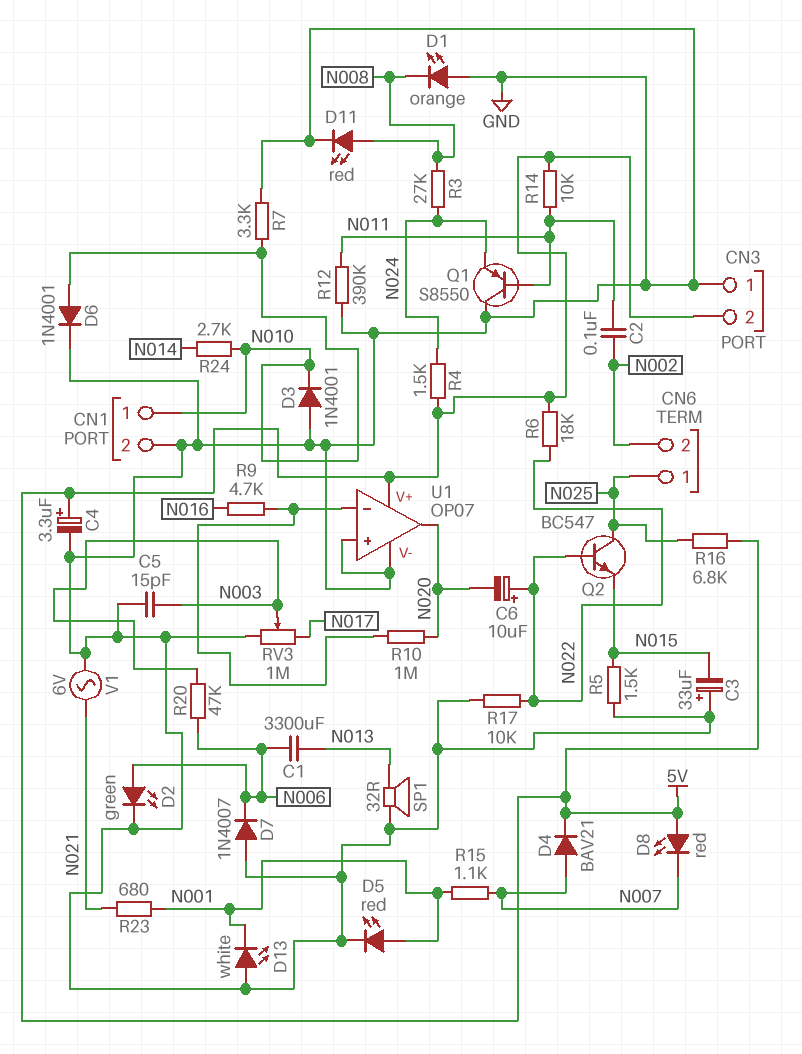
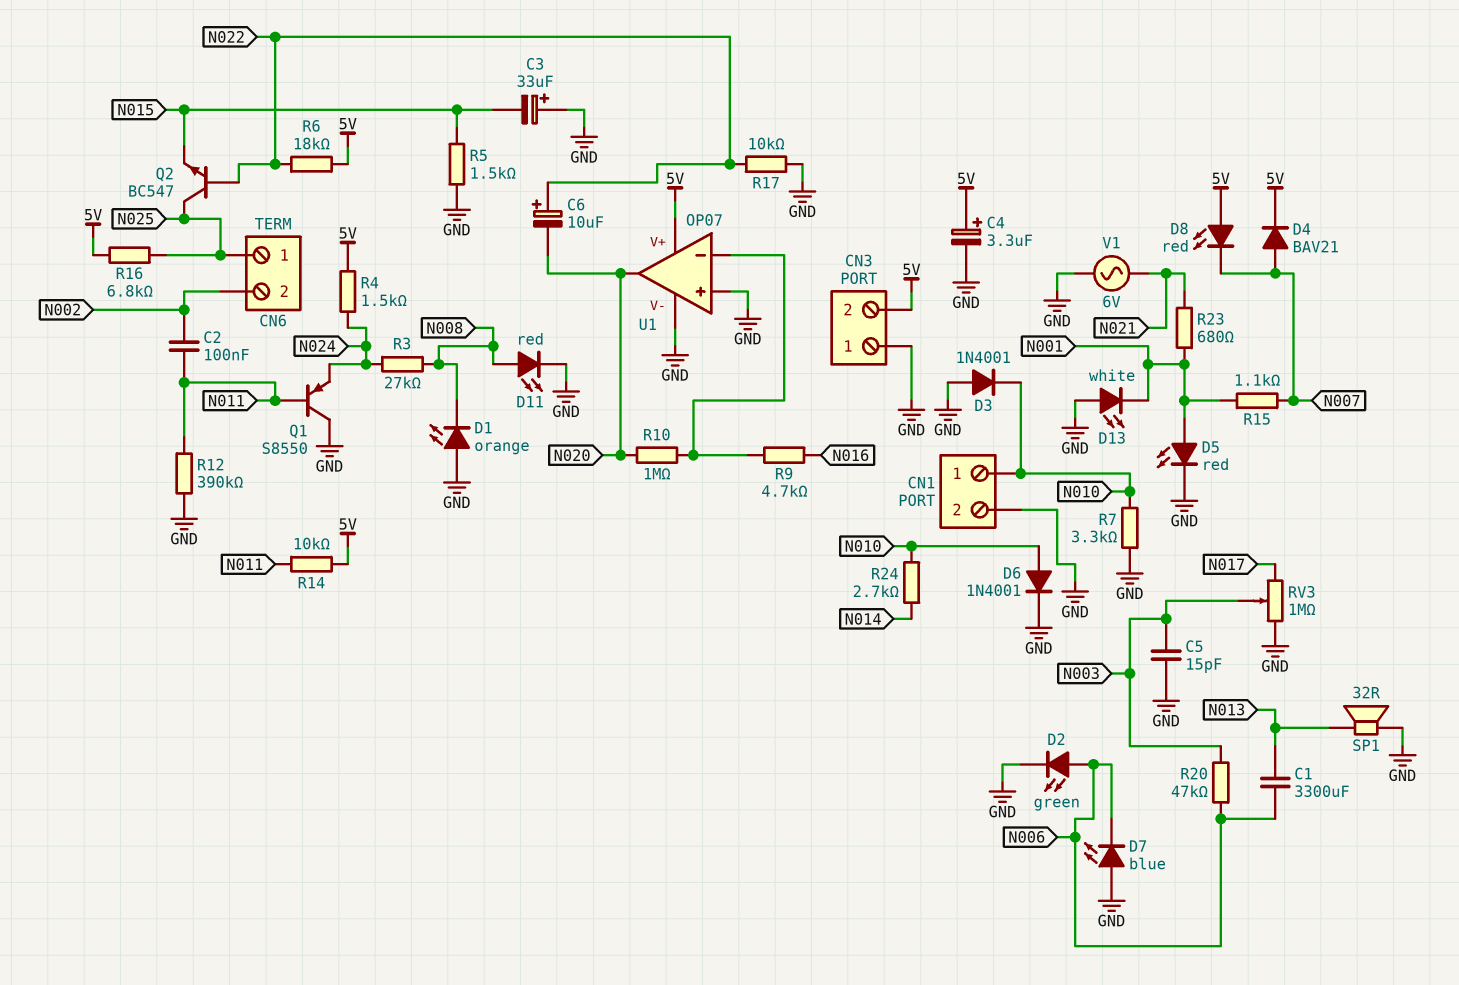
D7: diode 1N4007 (A GND, K N006) -> LED blue (A GND, K N006)

